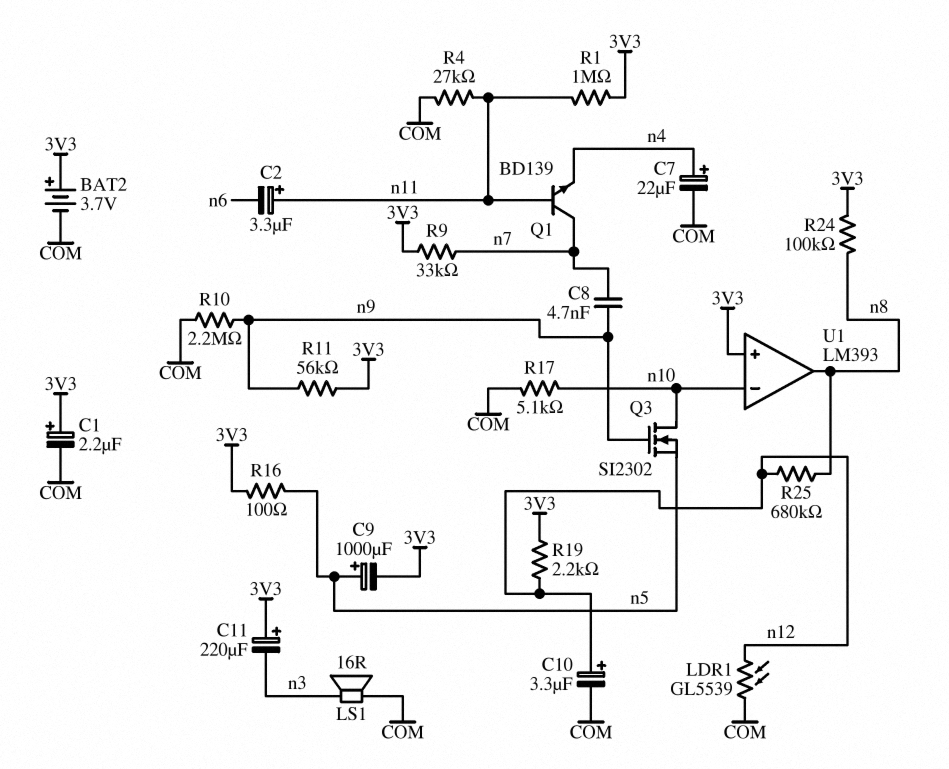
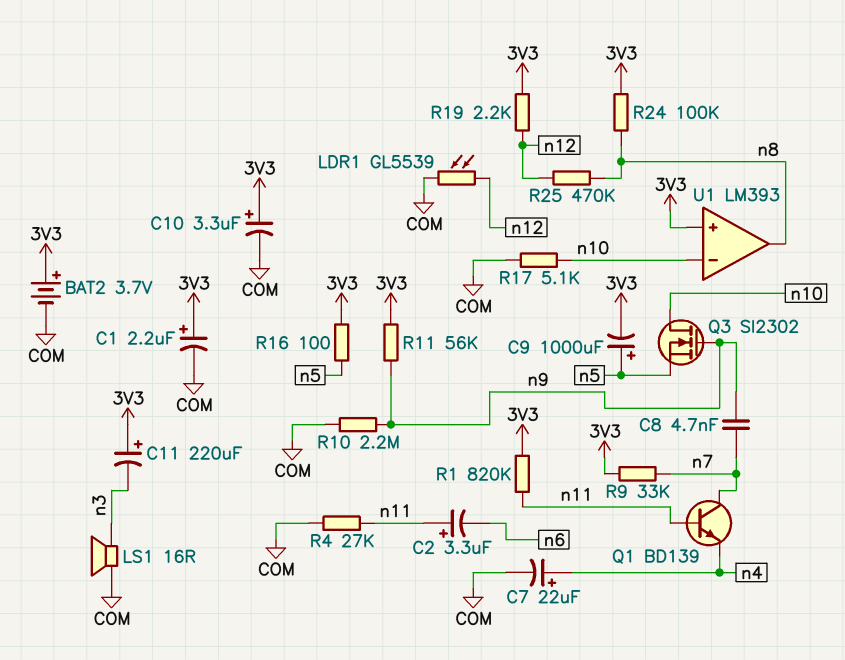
C10: 3.3uF (plus n12, minus COM) -> 3.3uF (plus 3V3, minus COM)
R1: 1M (3V3, n11) -> 820k (3V3, n11)
R25: 680k (n8, n12) -> 470k (n8, n12)

